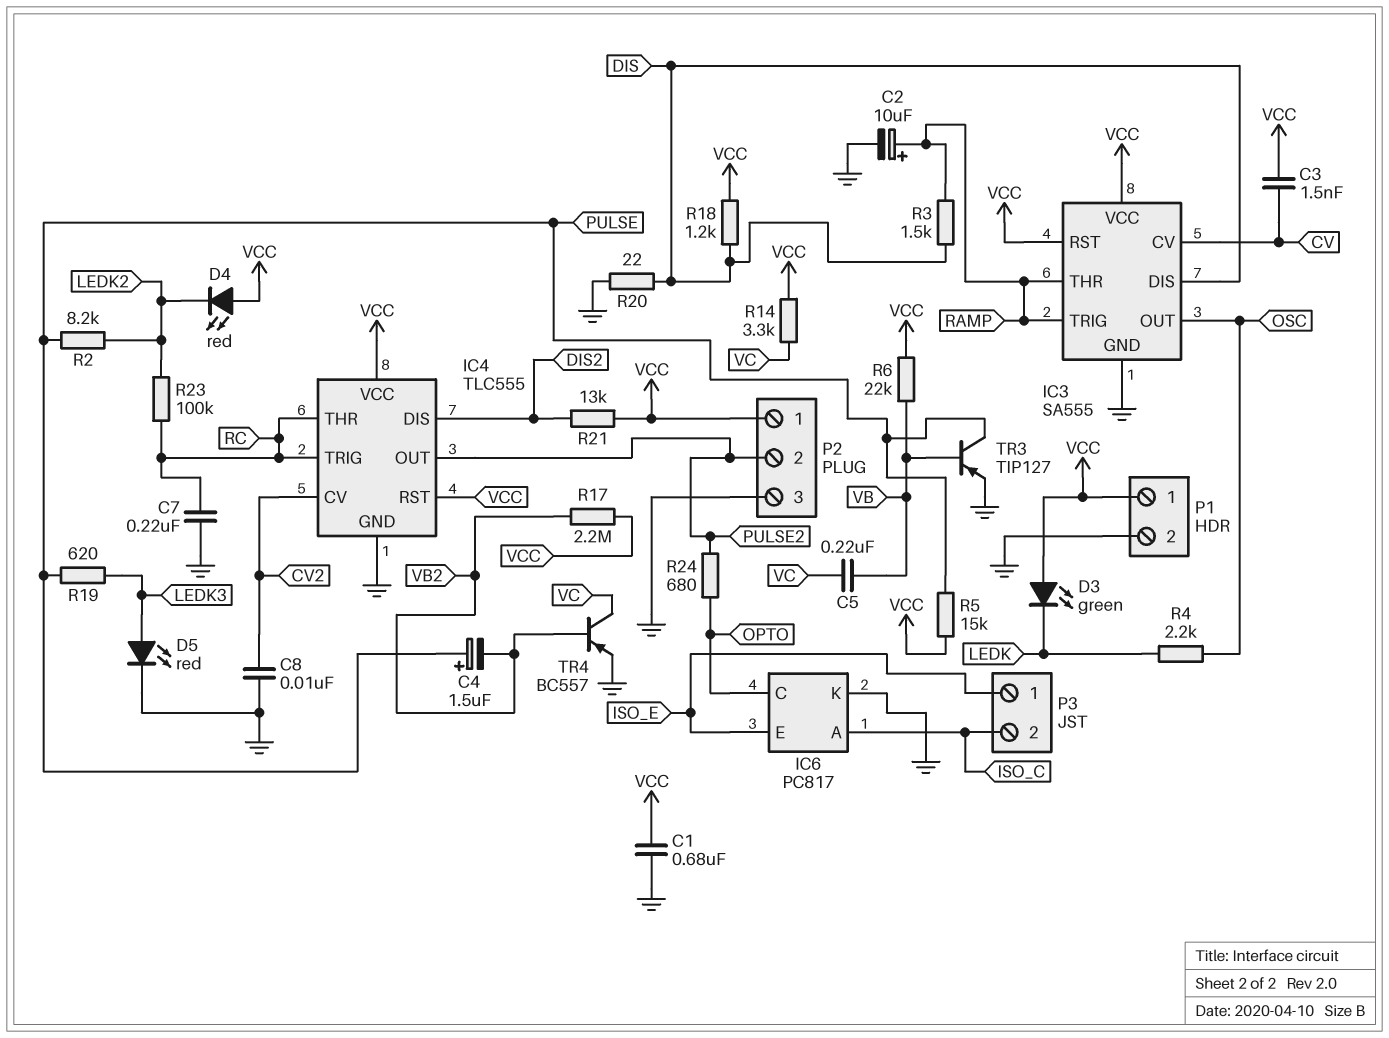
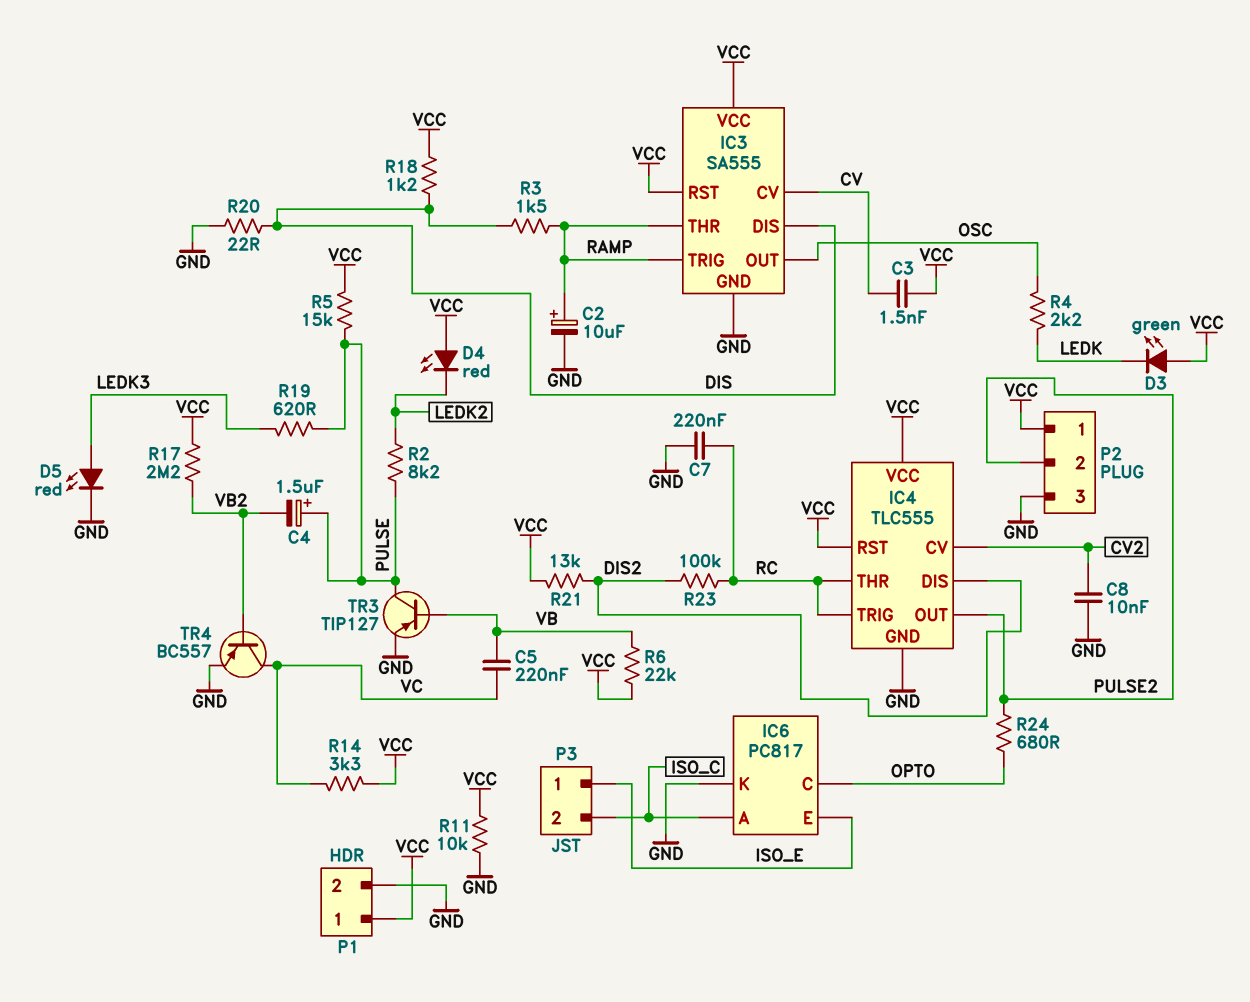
C1: 680nF (GND, VCC) -> none
R11: none -> 10k (GND, VCC)
R23: 100k (LEDK2, RC) -> 100k (DIS2, RC)

